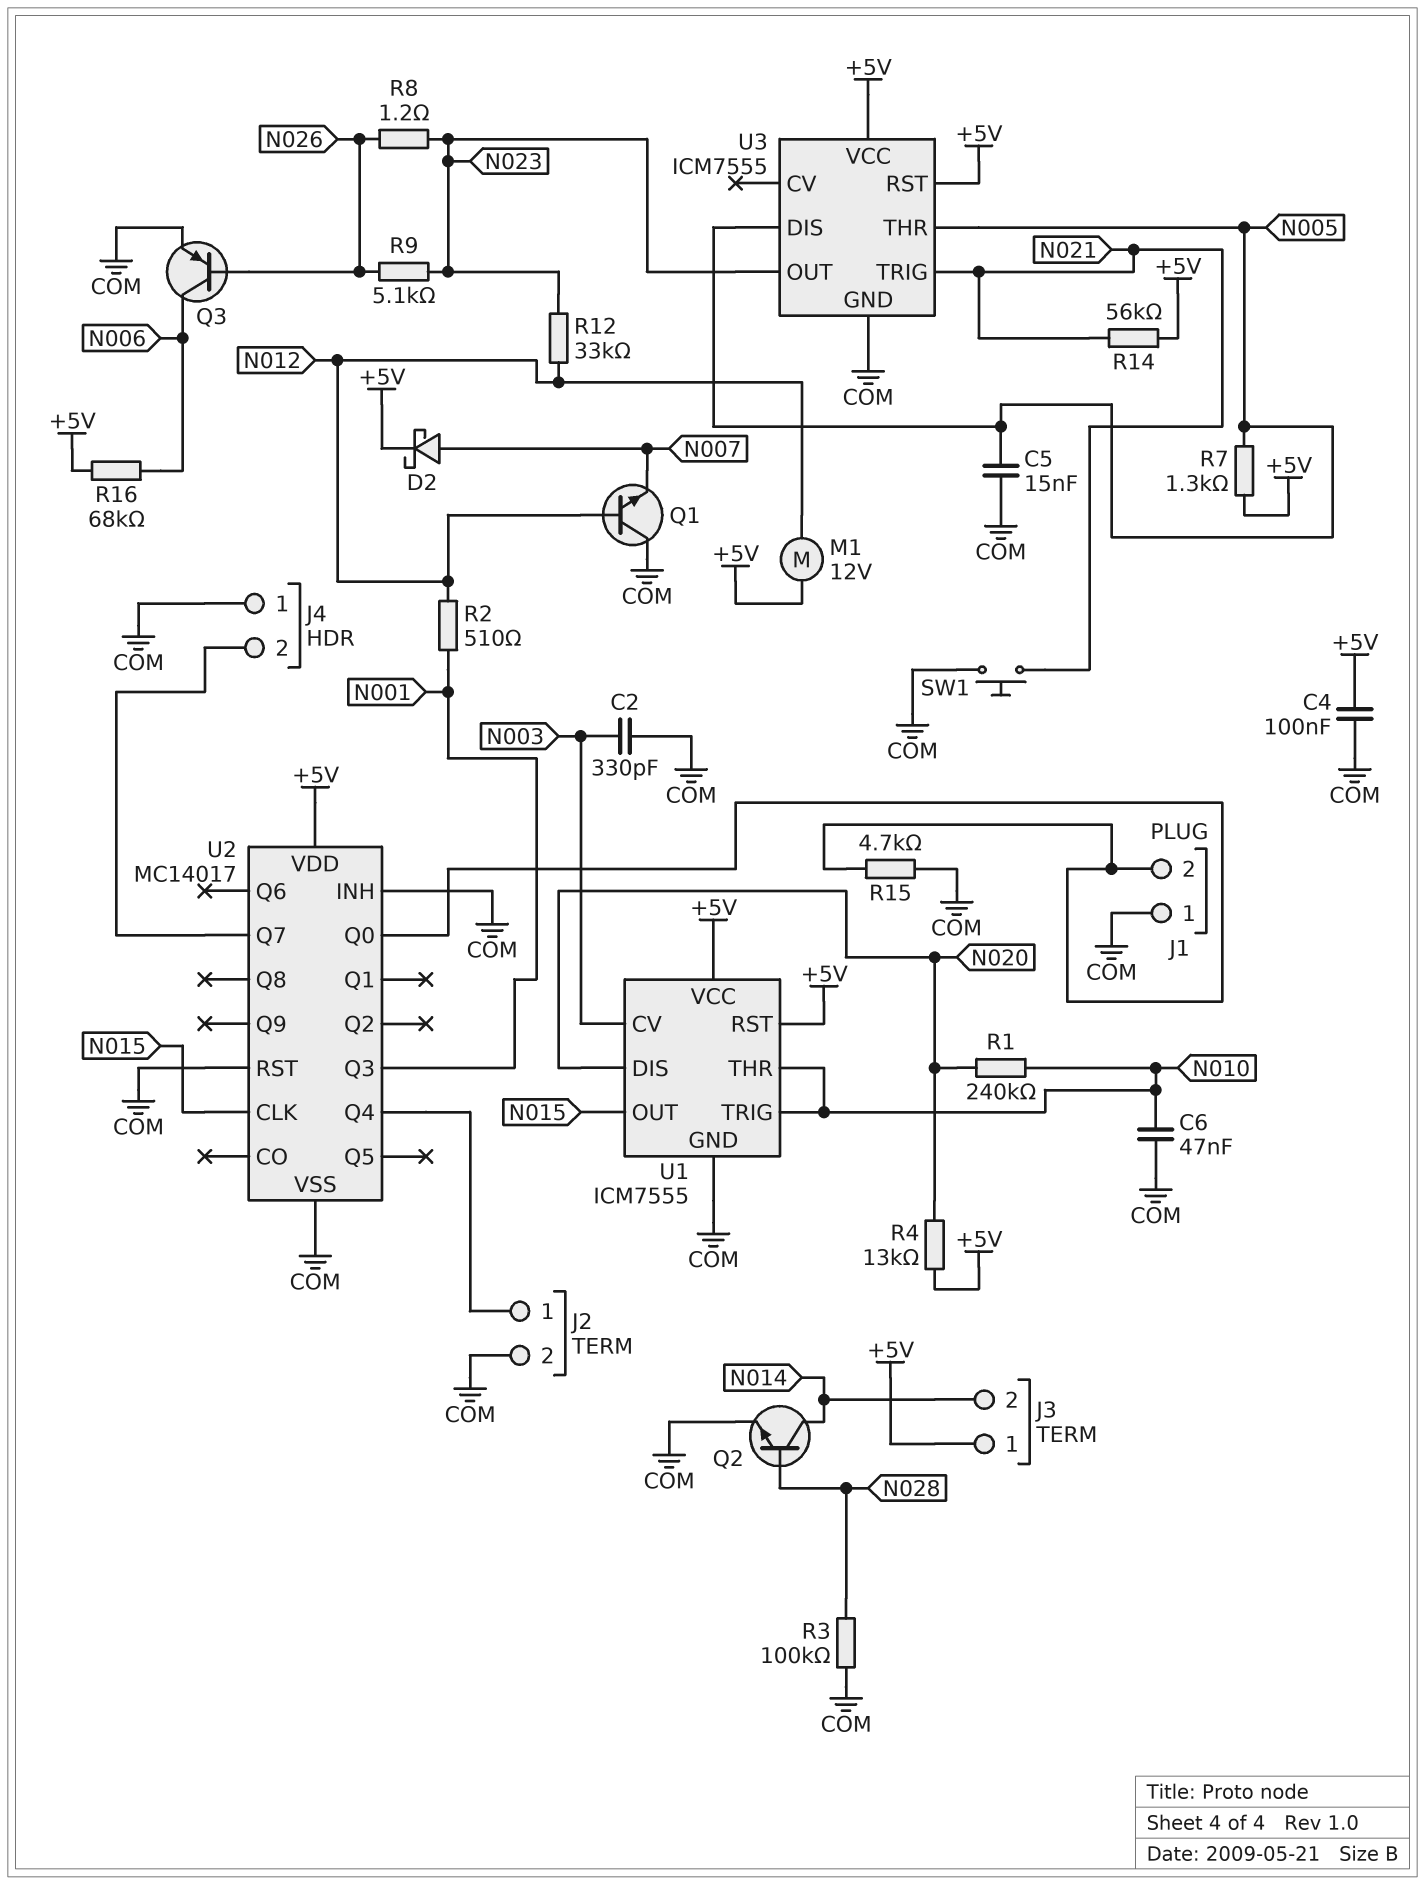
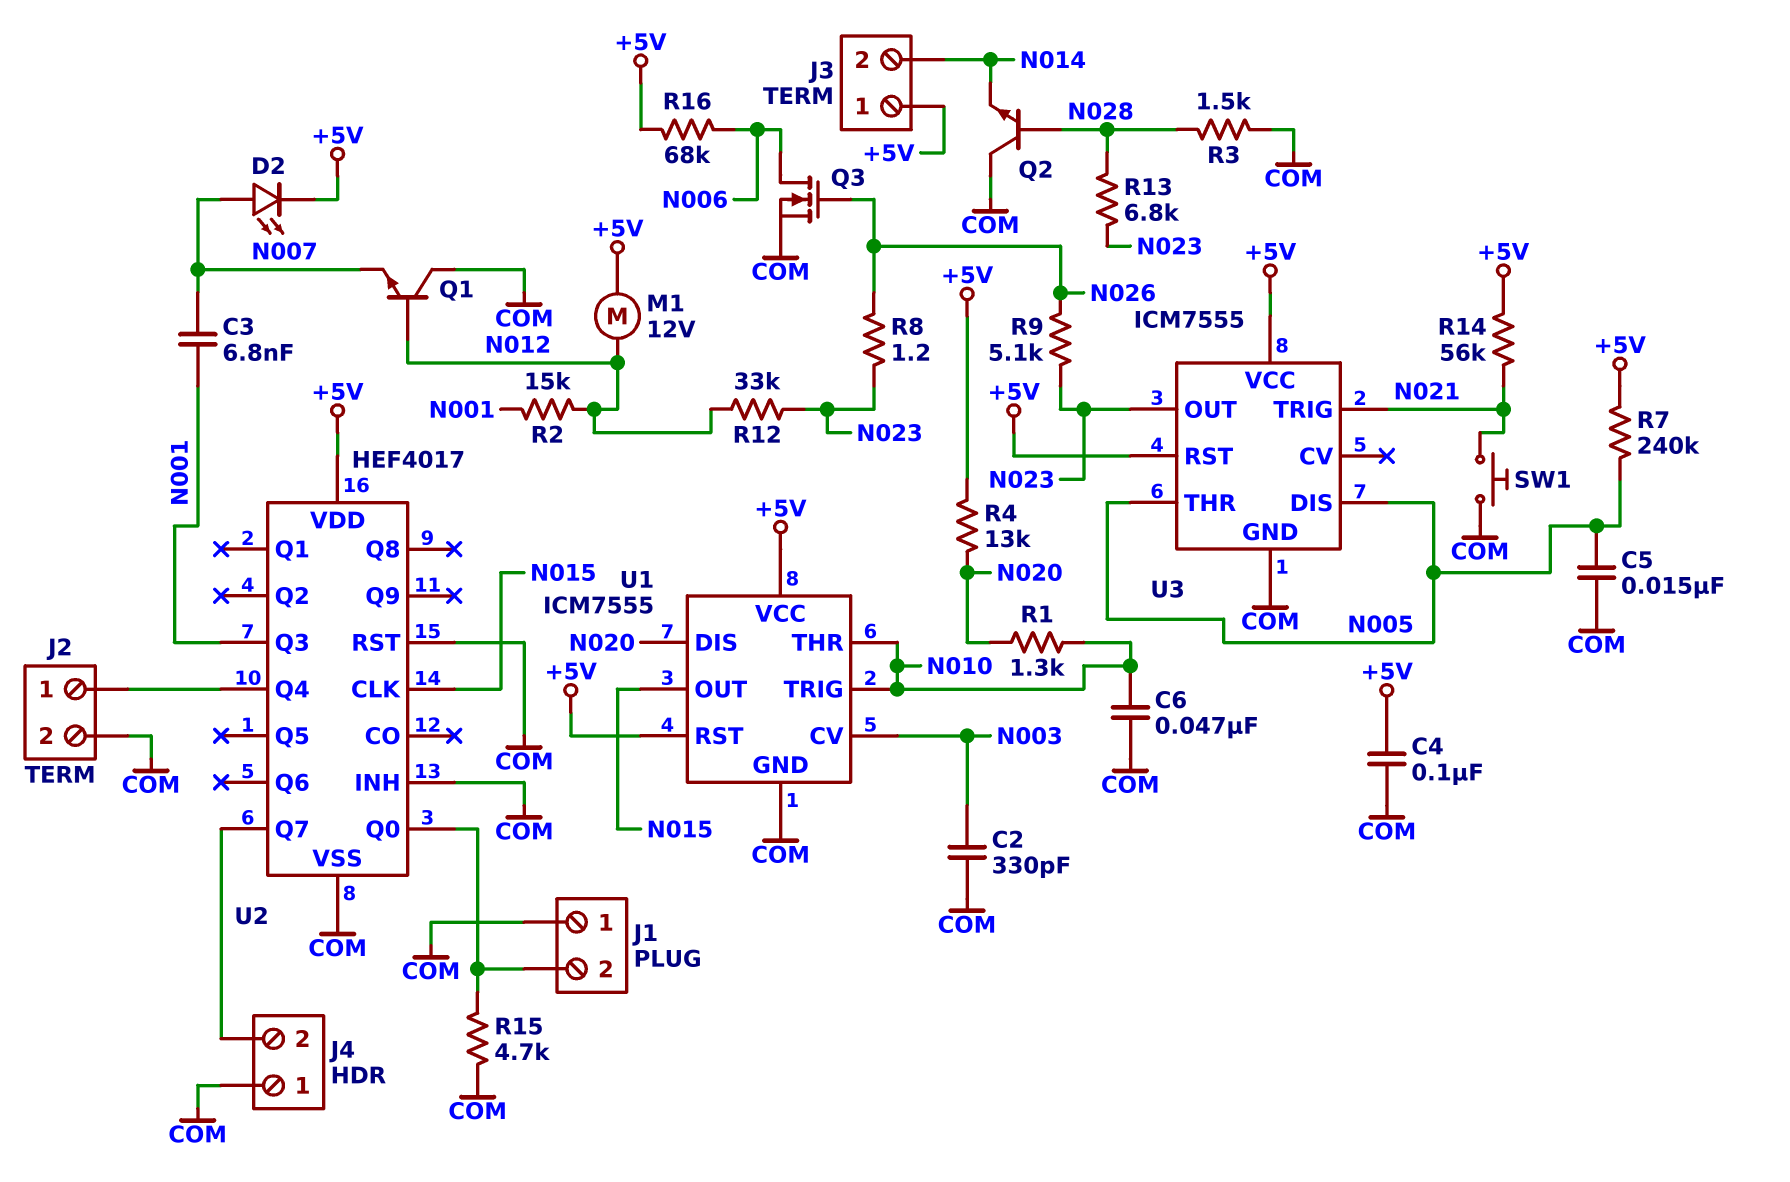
C3: none -> 6.8nF (N001, N007)
D2: schottky (A N007, K +5V) -> LED (A N007, K +5V)
Q2: NPN (B N028, C N014, E COM) -> NPN (B N028, C COM, E N014)
Q3: PNP (B N026, C N006, E COM) -> NMOS (G N026, D N006, S COM)
R1: 240k (N010, N020) -> 1.3k (N010, N020)
R2: 510 (N001, N012) -> 15k (N001, N012)
R3: 100k (COM, N028) -> 1.5k (COM, N028)
R7: 1.3k (+5V, N005) -> 240k (+5V, N005)
R13: none -> 6.8k (N023, N028)
U2: MC14017 -> HEF4017

